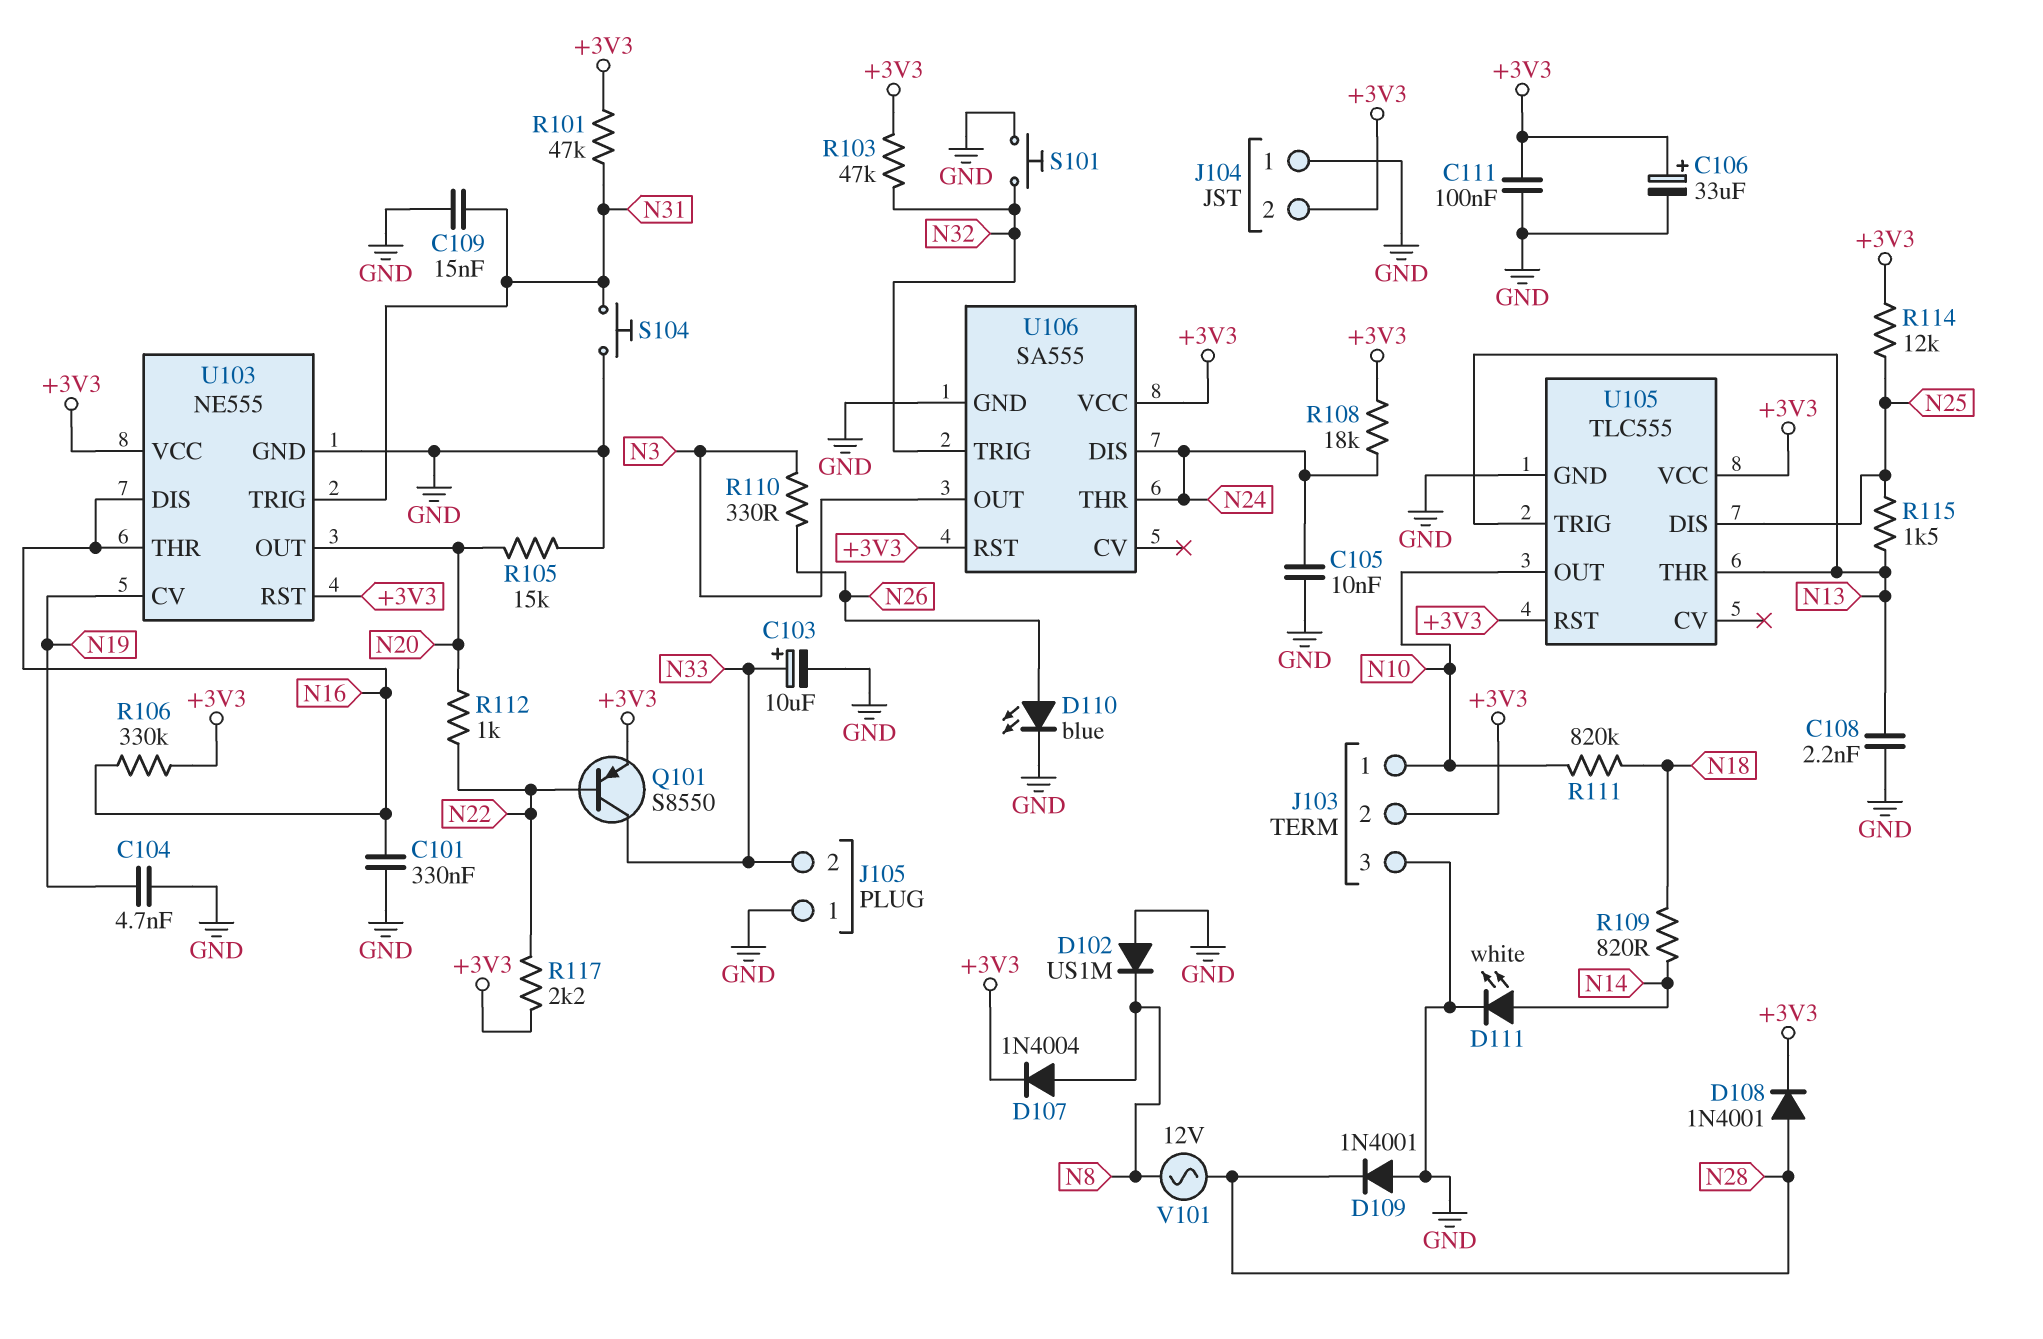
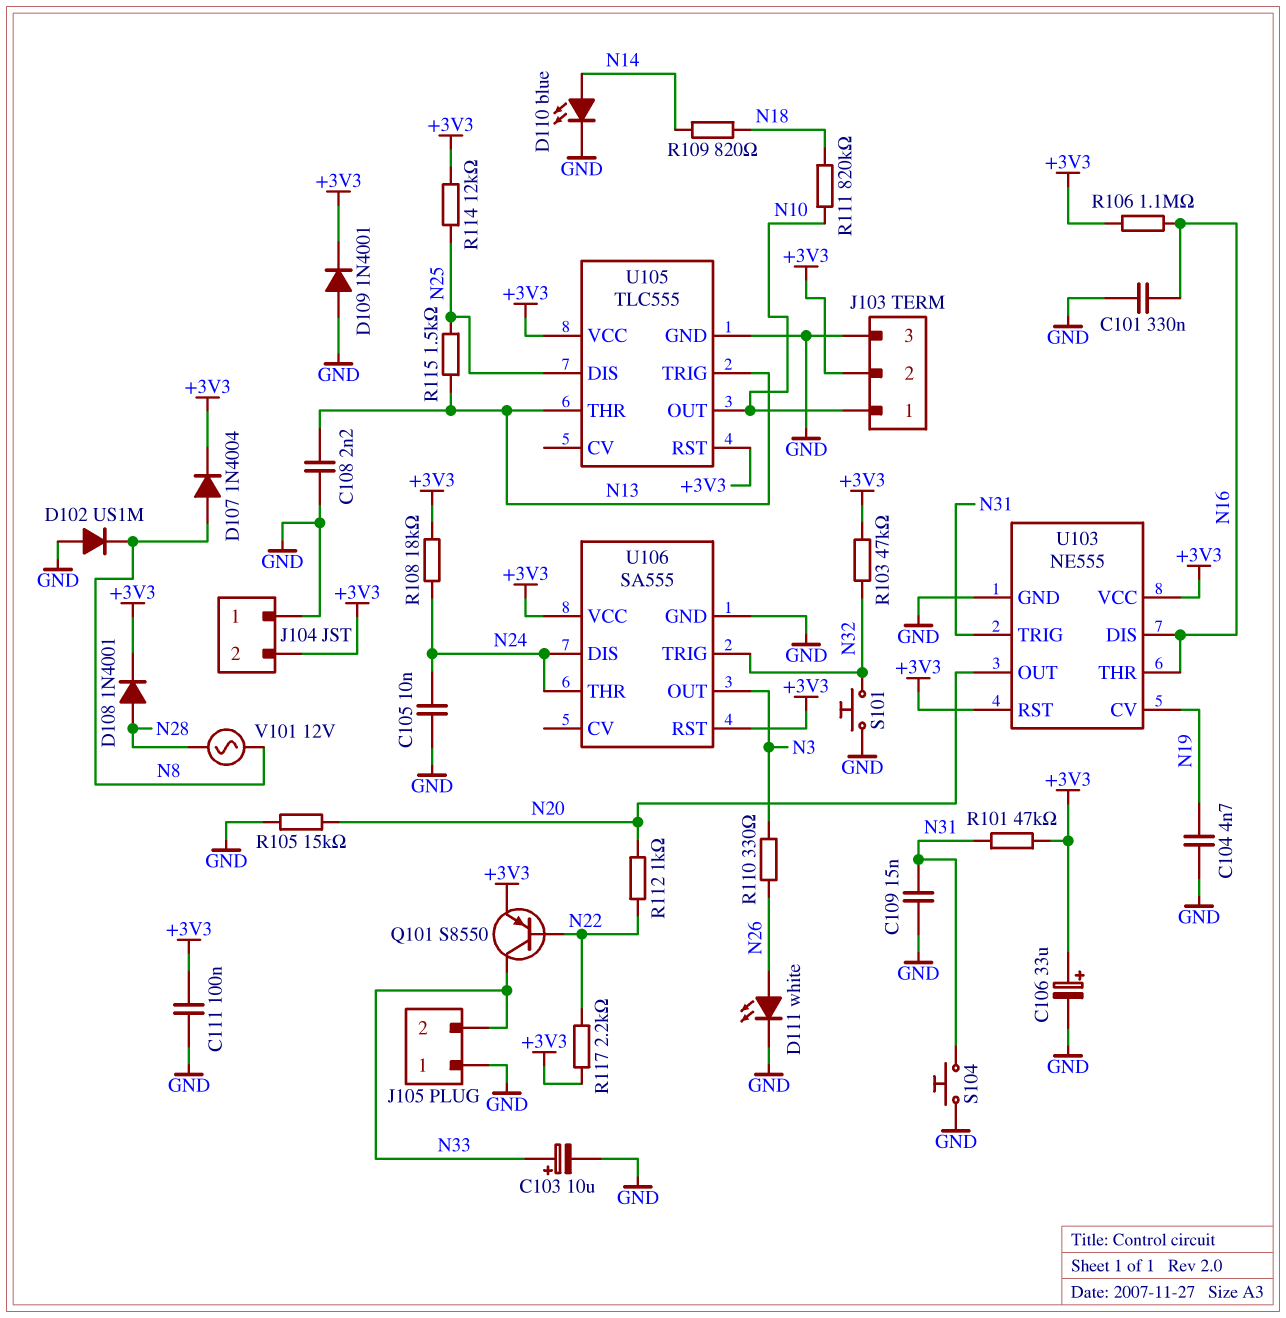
D109: diode 1N4001 (A GND, K N28) -> diode 1N4001 (A GND, K +3V3)
D110: LED blue (A N26, K GND) -> LED blue (A N14, K GND)
D111: LED white (A N14, K GND) -> LED white (A N26, K GND)
R106: 330k (+3V3, N16) -> 1.1M (+3V3, N16)

